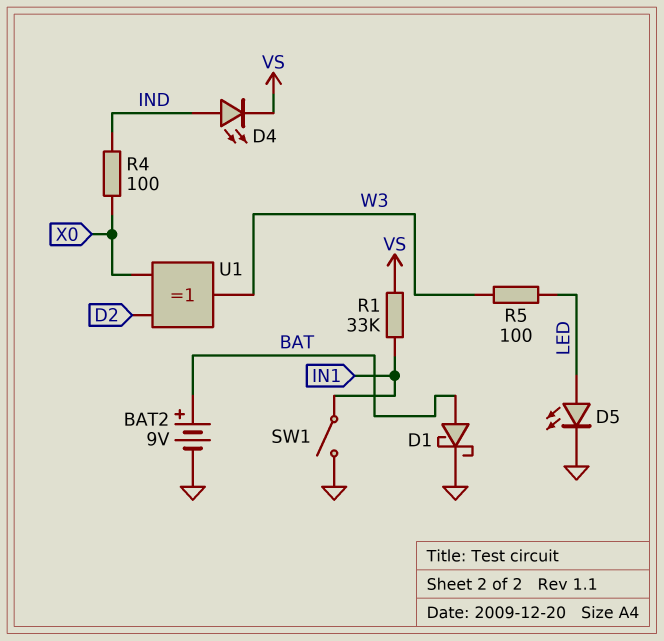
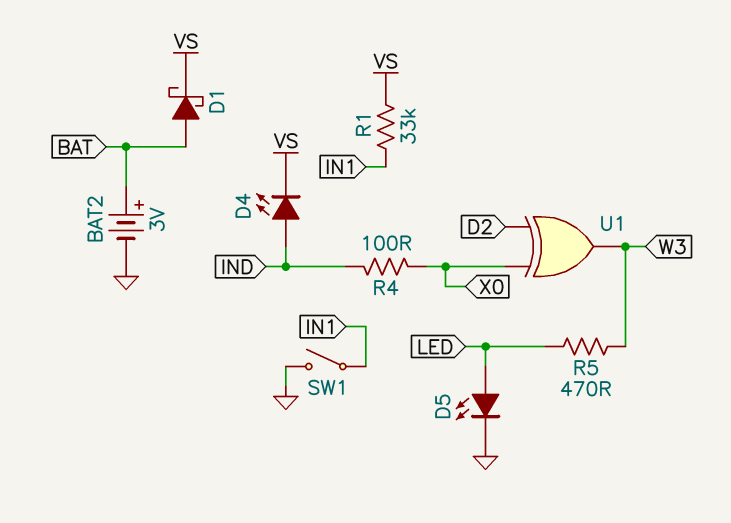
BAT2: 9V (plus BAT, minus GND) -> 3V (plus BAT, minus GND)
D1: schottky (A BAT, K GND) -> schottky (A BAT, K VS)
R5: 100 (LED, W3) -> 470 (LED, W3)

